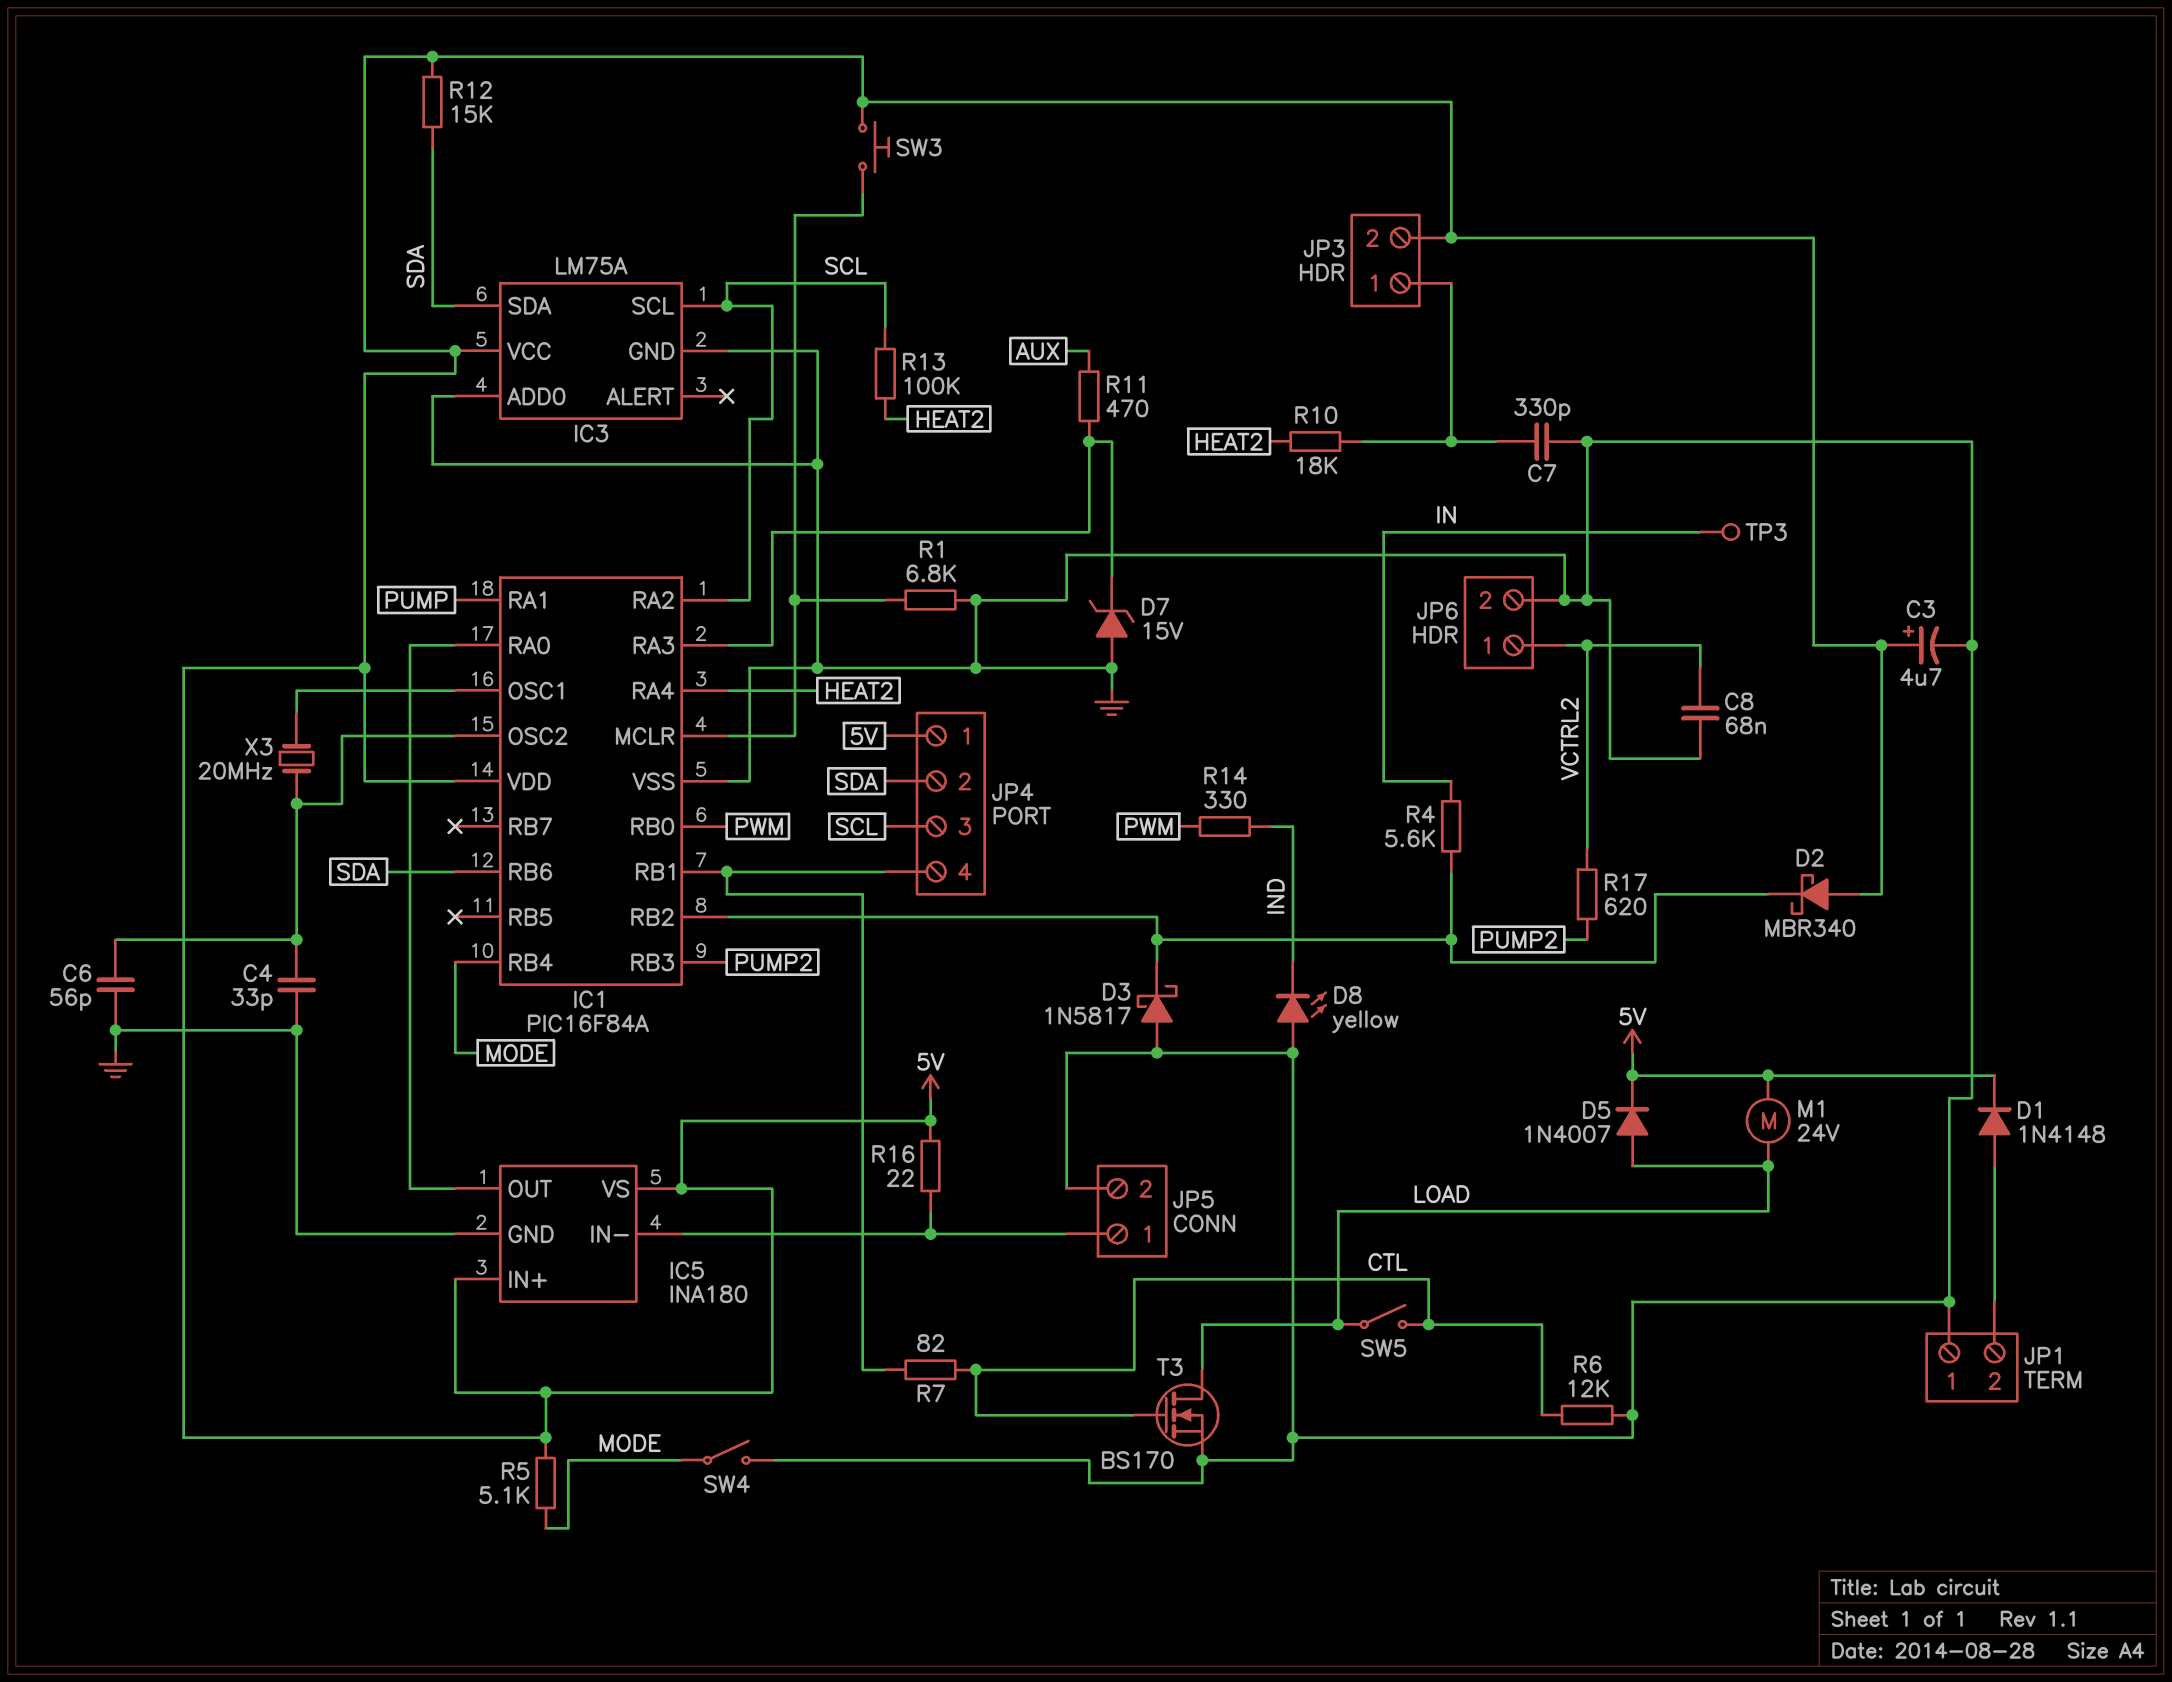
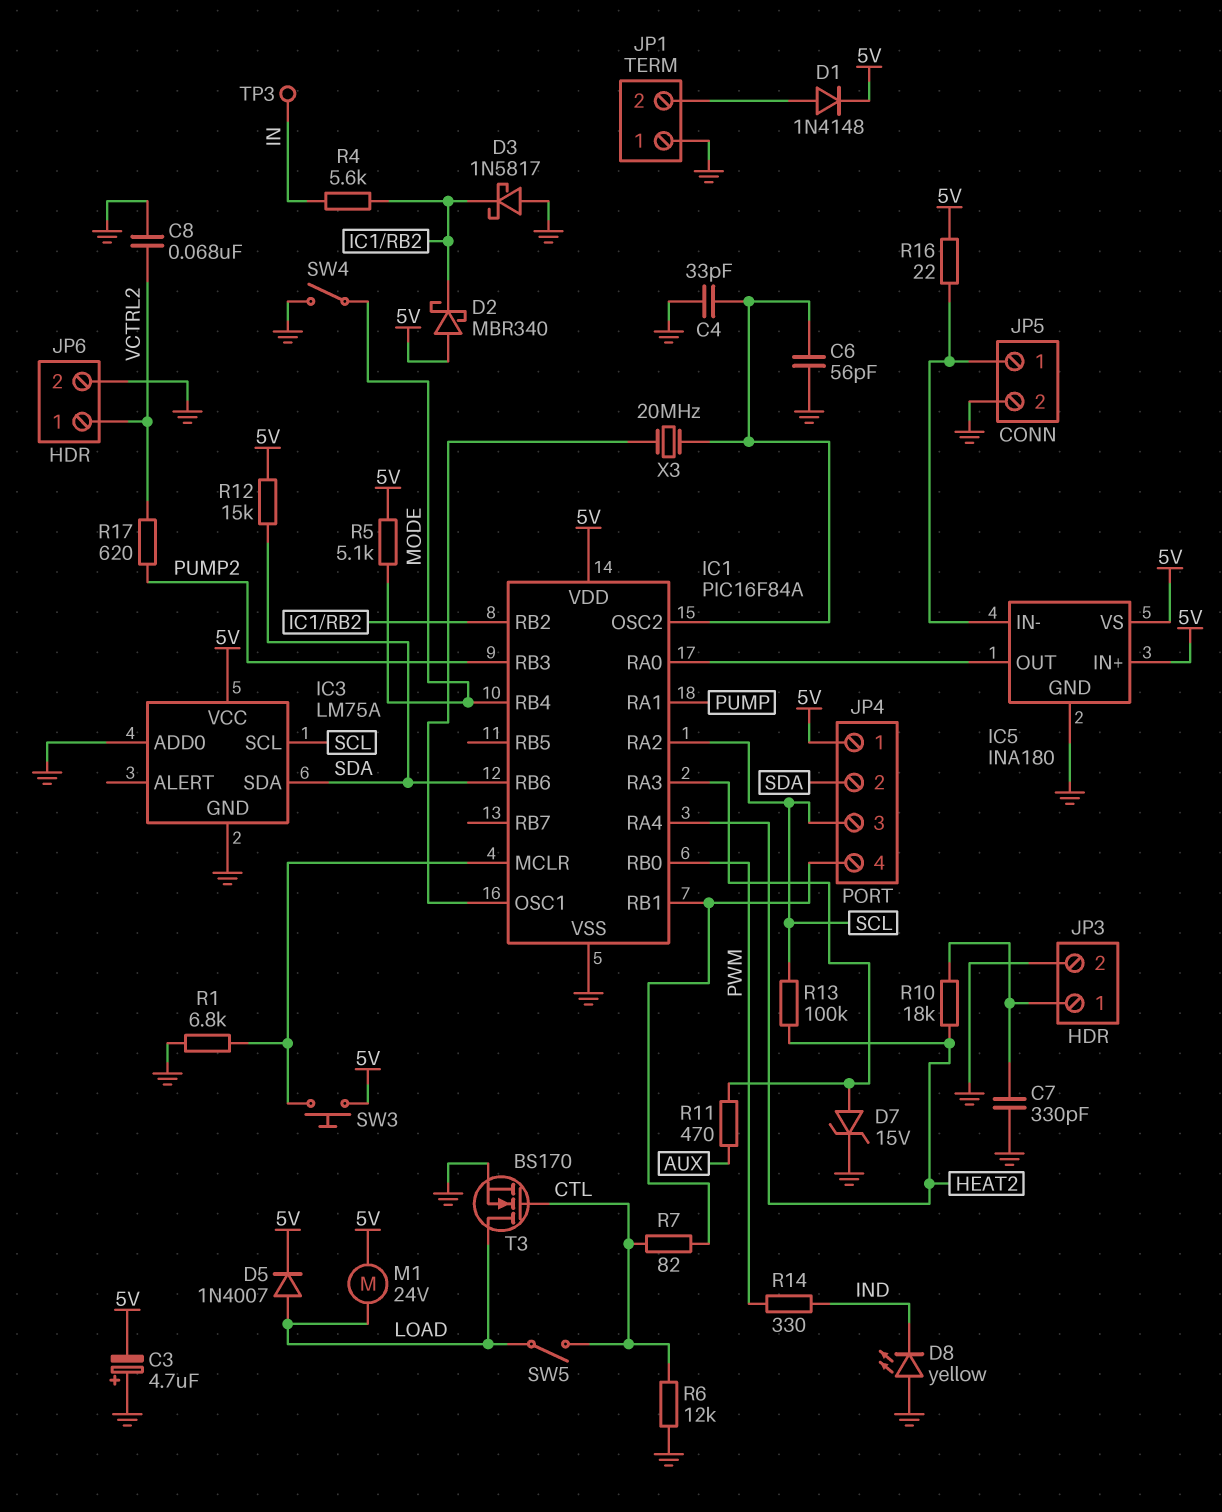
C3: 4.7uF (plus 5V, minus GND) -> 4.7uF (plus GND, minus 5V)
D7: zener 15V (A GND, K IC1/RA3) -> zener 15V (A IC1/RA3, K GND)
JP3 pin 2: 5V -> GND

